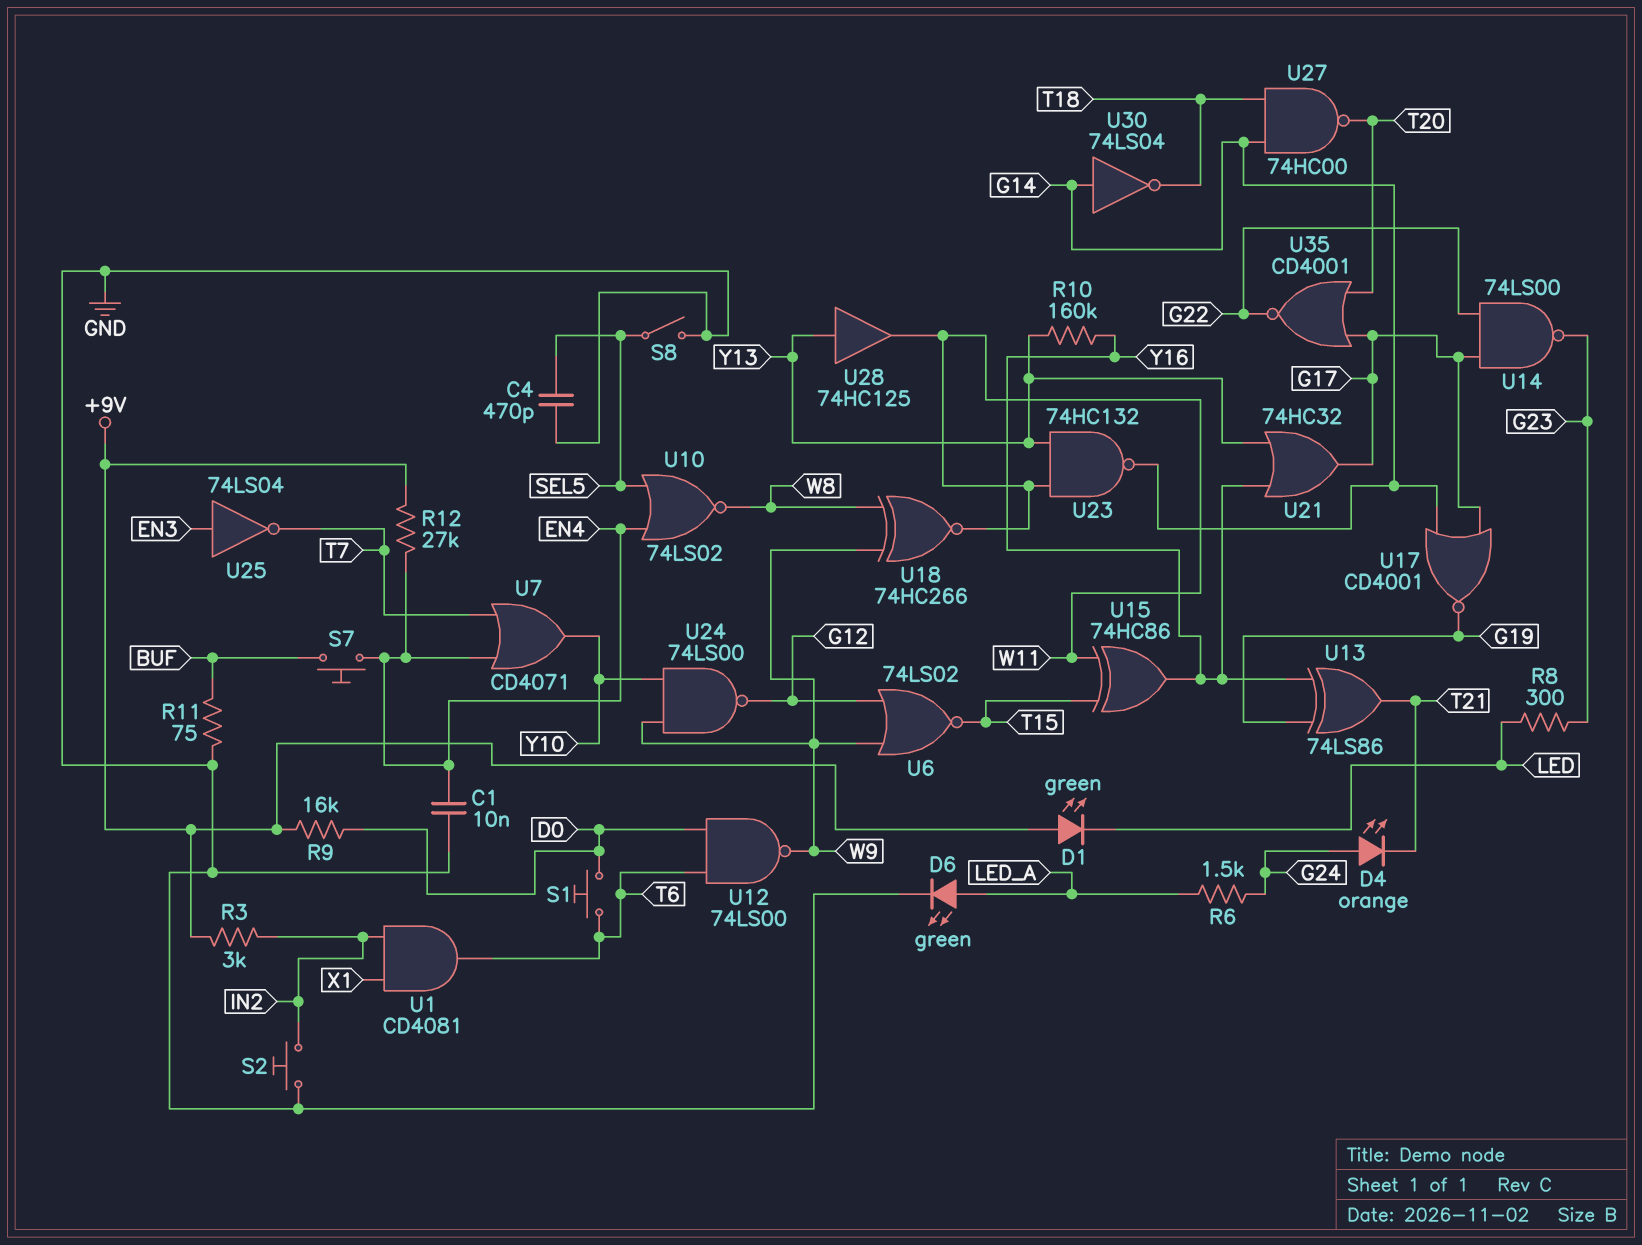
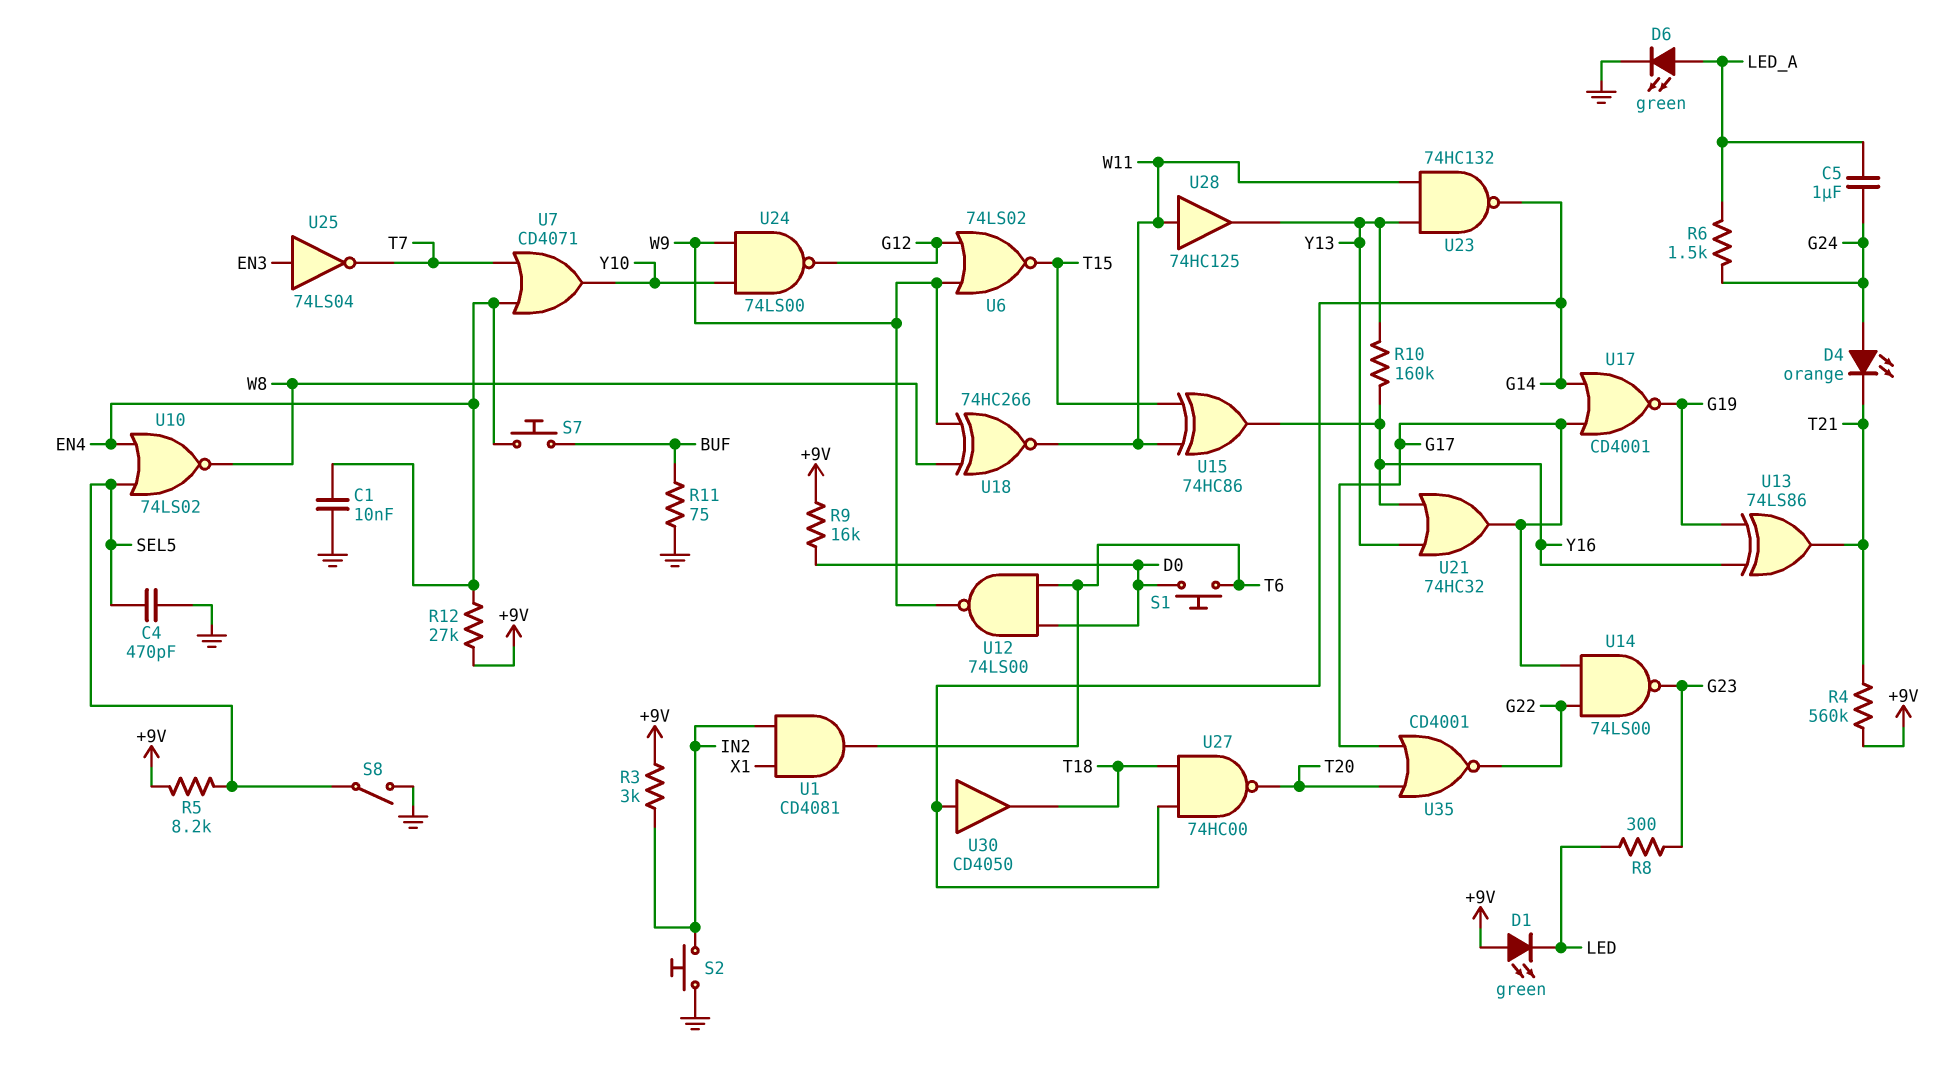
C5: none -> 1uF (G24, LED_A)
R4: none -> 560k (+9V, T21)
R5: none -> 8.2k (+9V, SEL5)
U28: buffer 74HC125 (in Y13, out W11) -> buffer 74HC125 (in W11, out Y13)
U30: NOT 74LS04 (in G14, out T18) -> buffer CD4050 (in G14, out T18)

